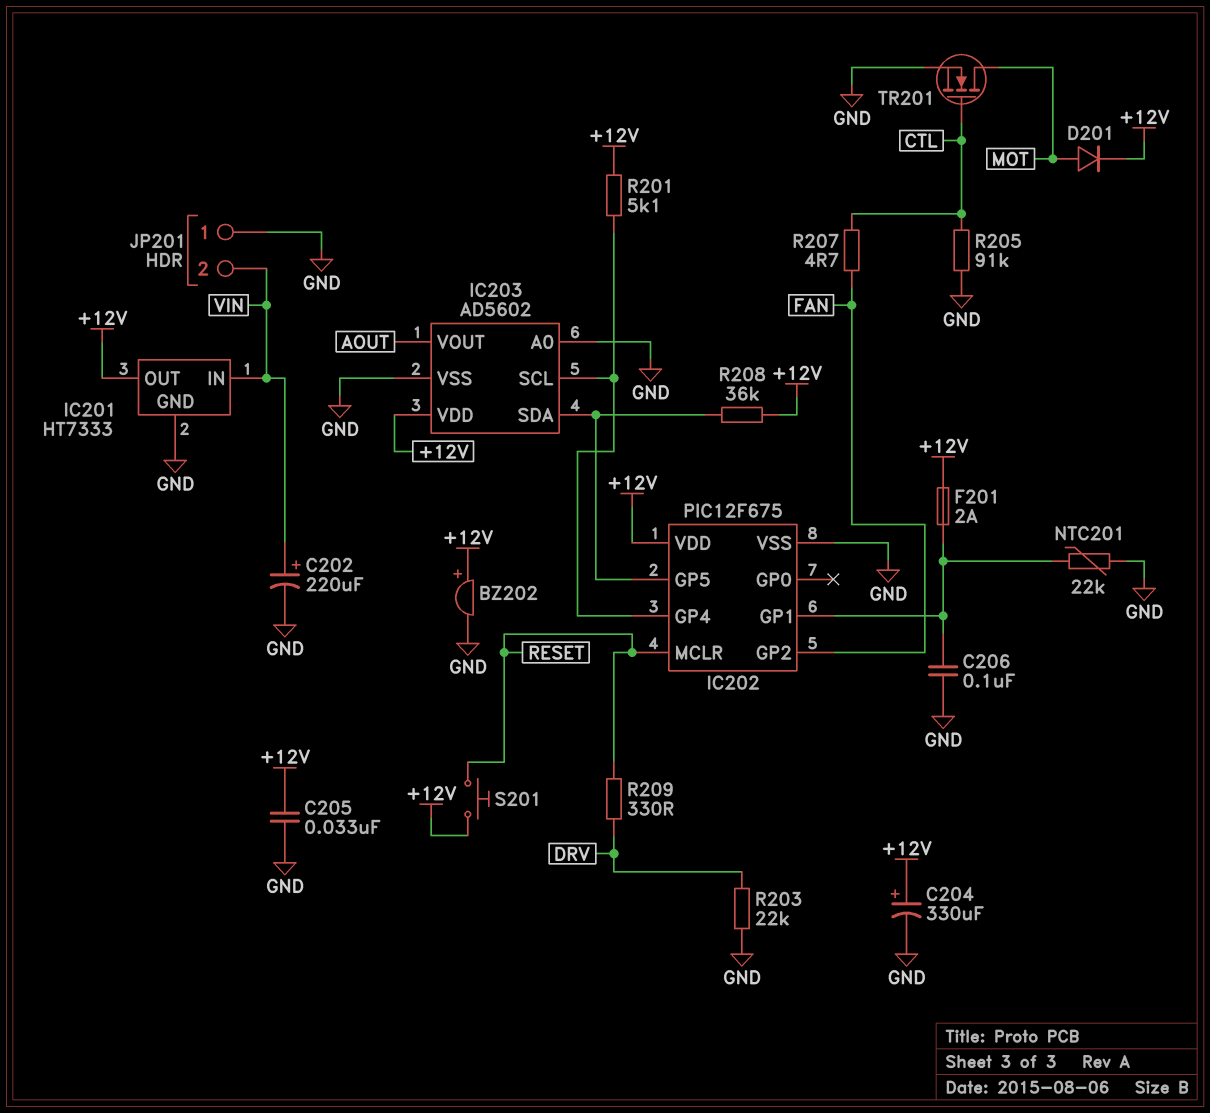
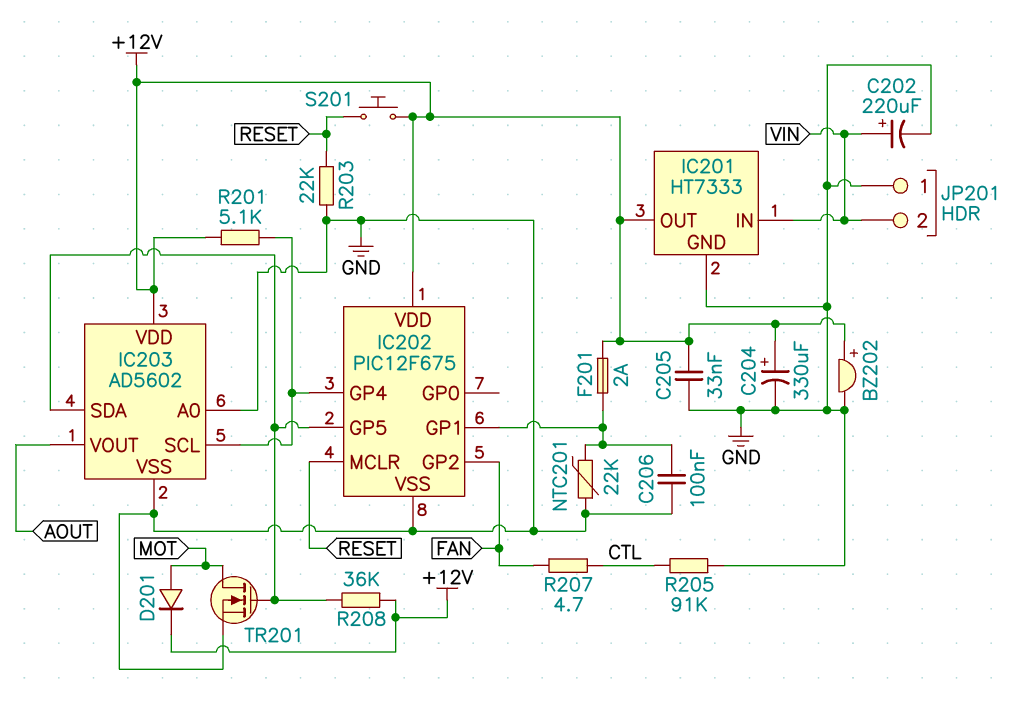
R203: 22k (DRV, GND) -> 22k (GND, RESET)
R209: 330 (DRV, RESET) -> none
TR201: NMOS (G CTL, D MOT, S GND) -> NMOS (G IC202/GP5, D MOT, S GND)

